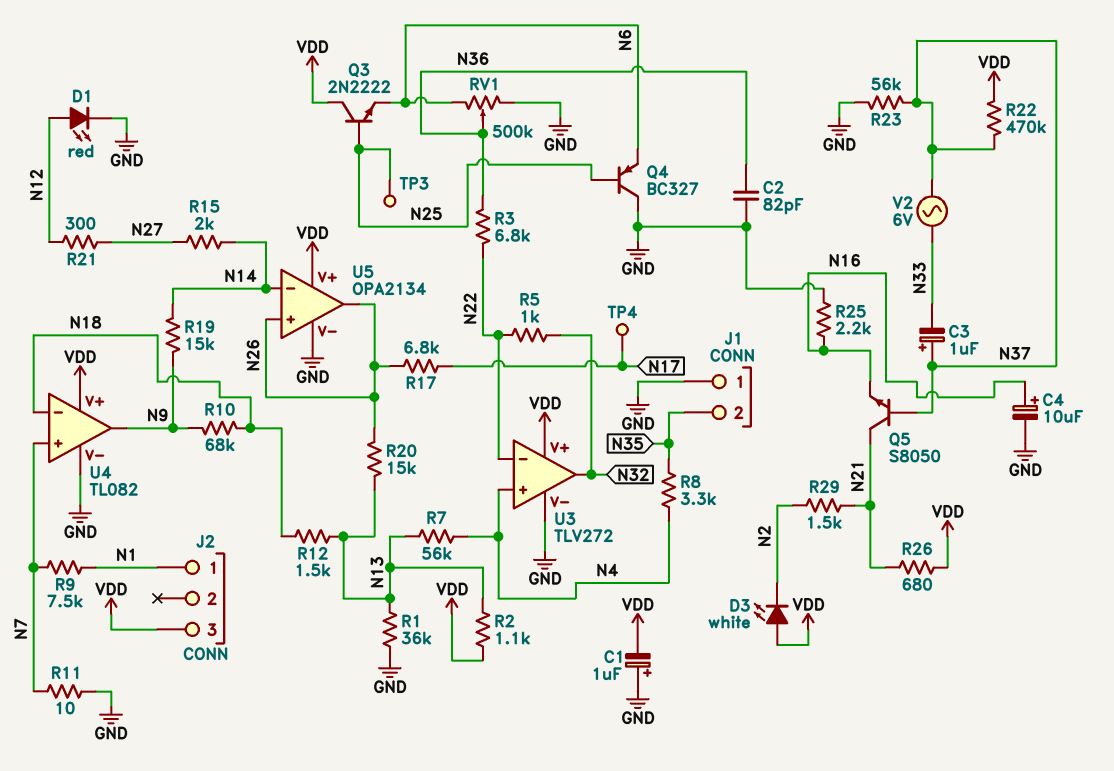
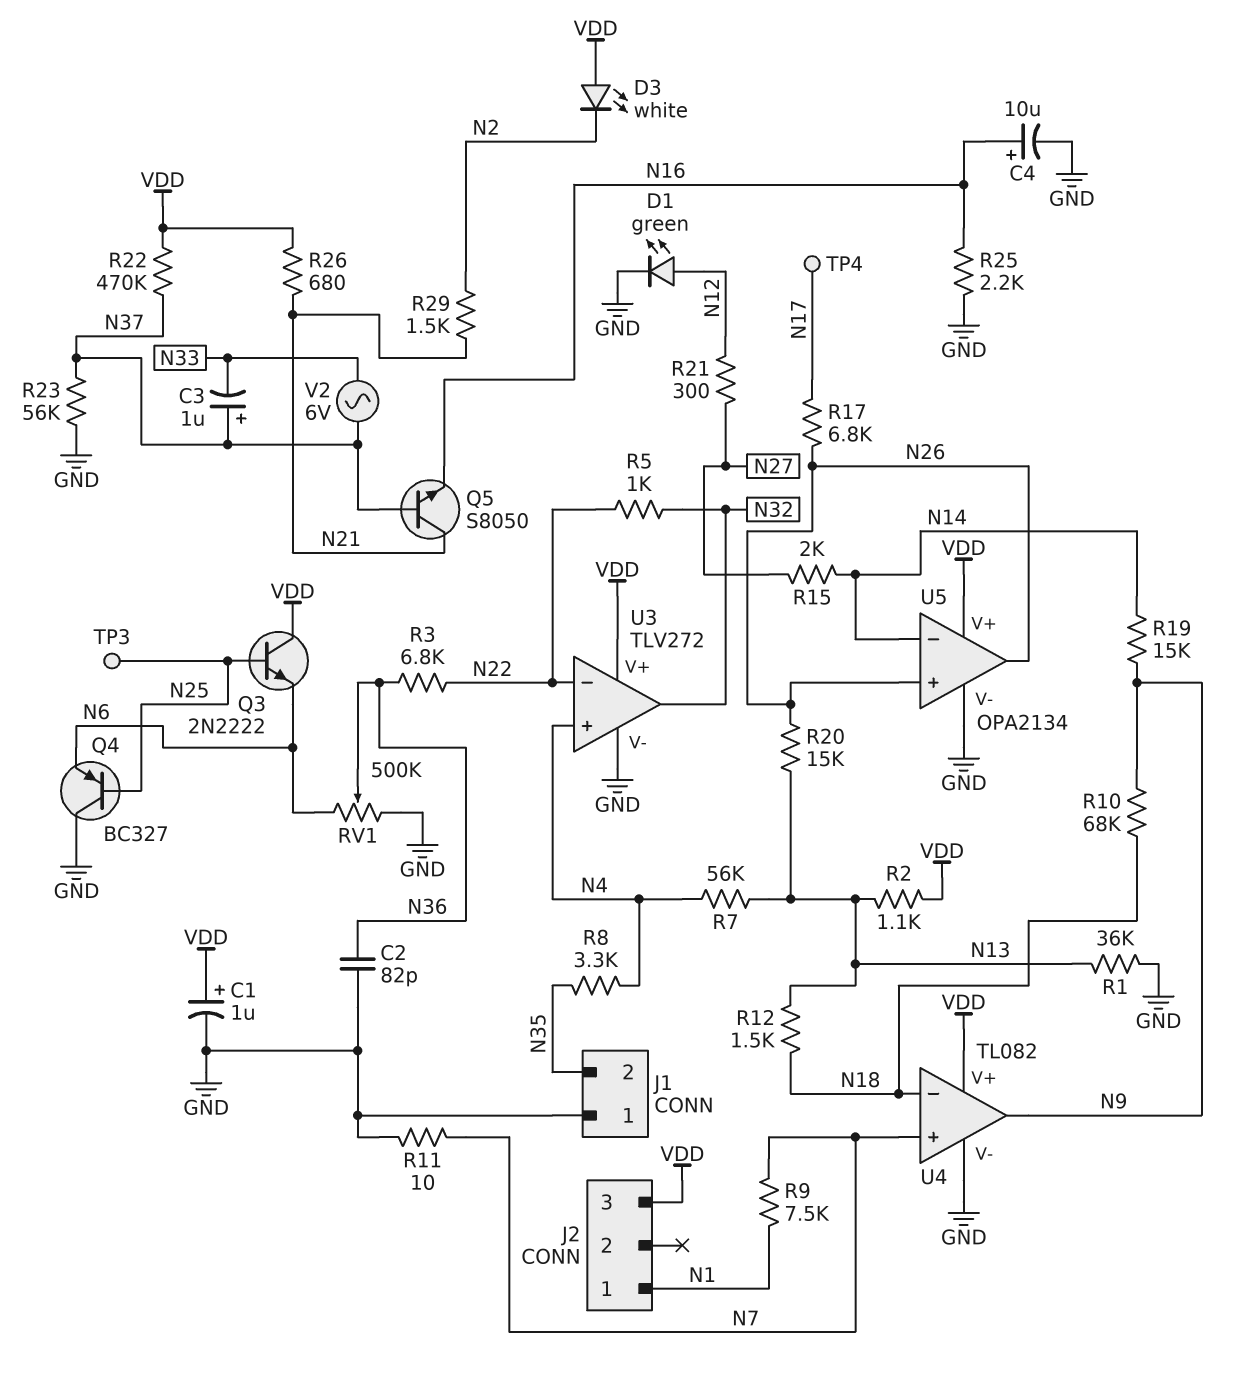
C1: 1uF (plus GND, minus VDD) -> 1uF (plus VDD, minus GND)
D1: LED red (A N12, K GND) -> LED green (A N12, K GND)

